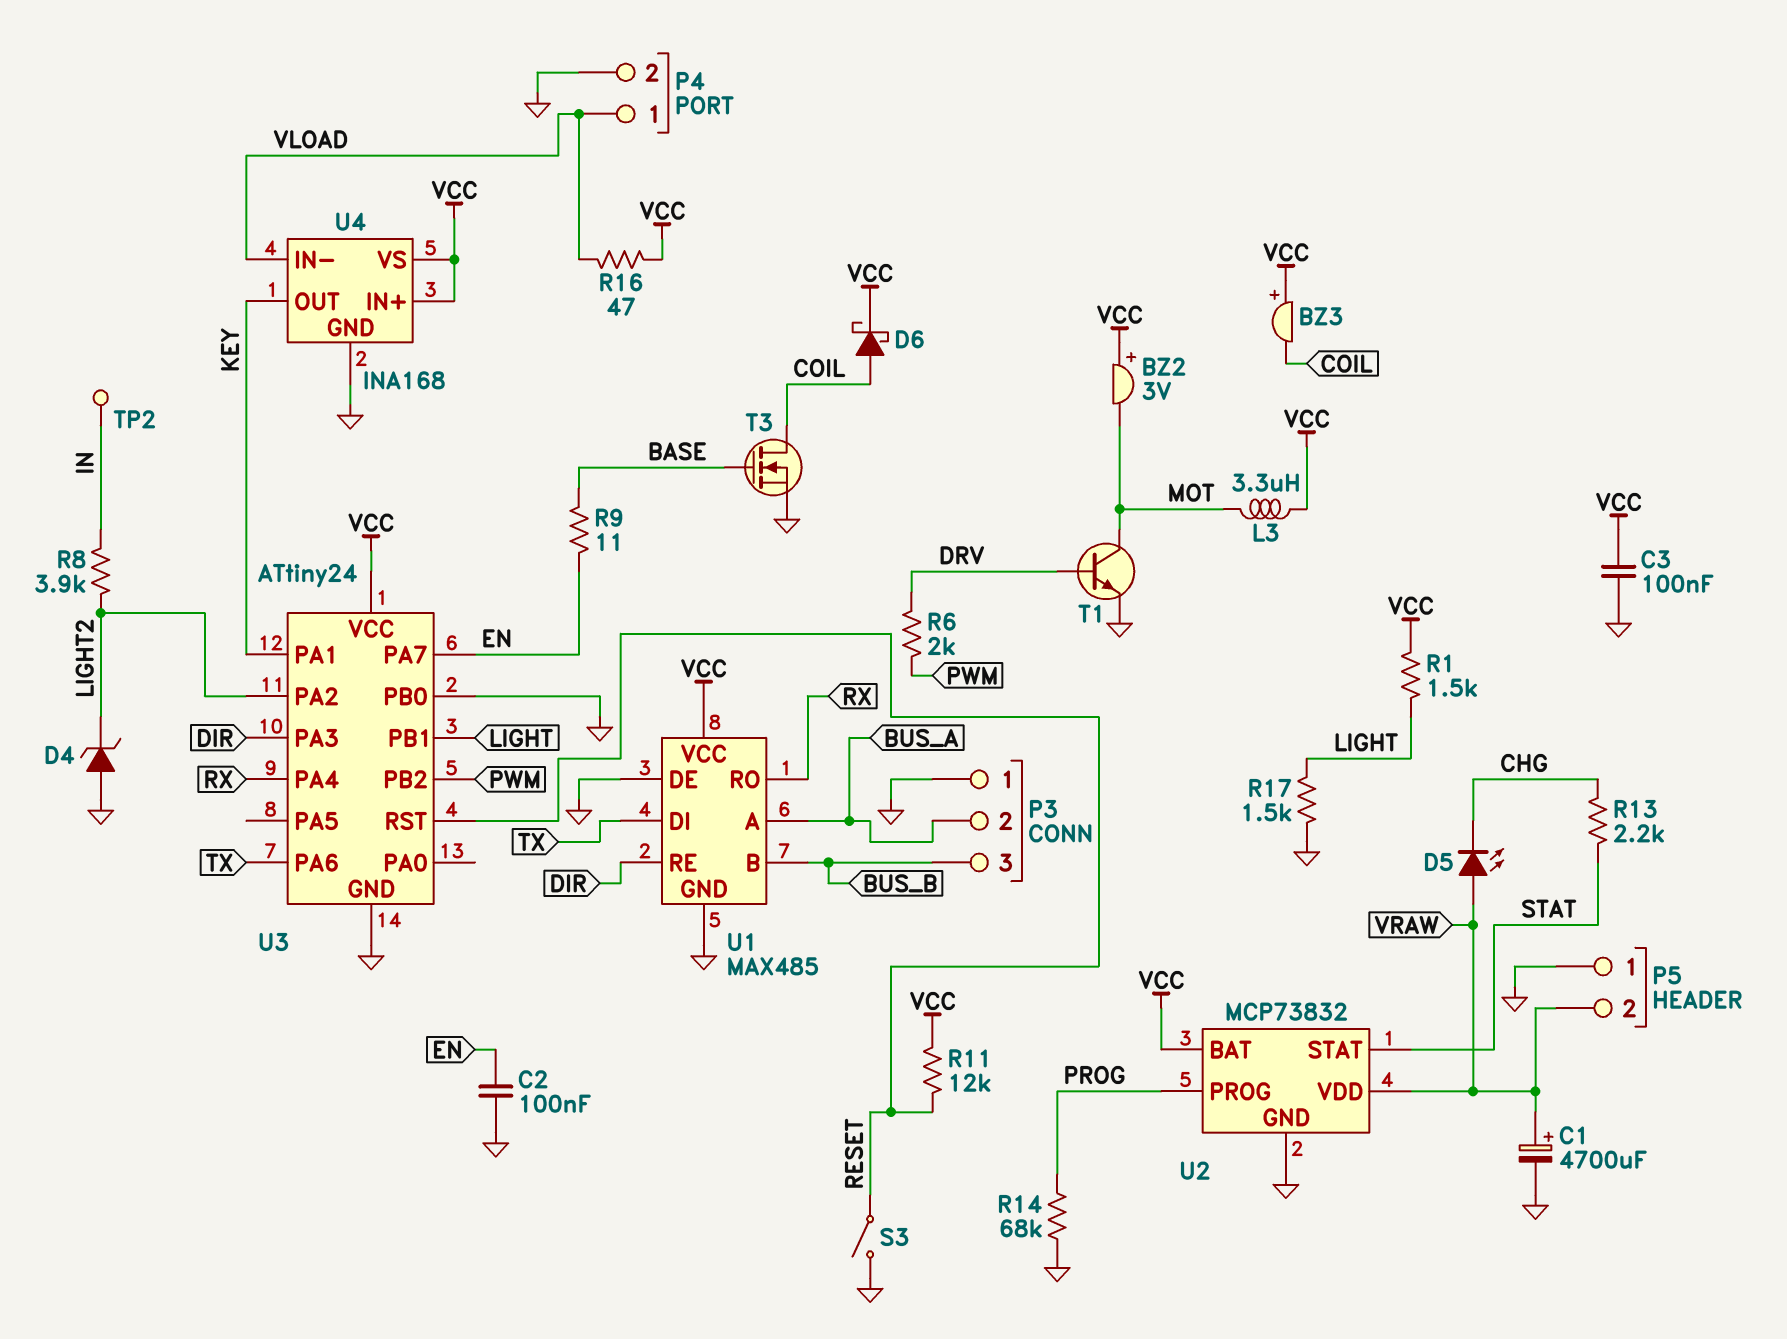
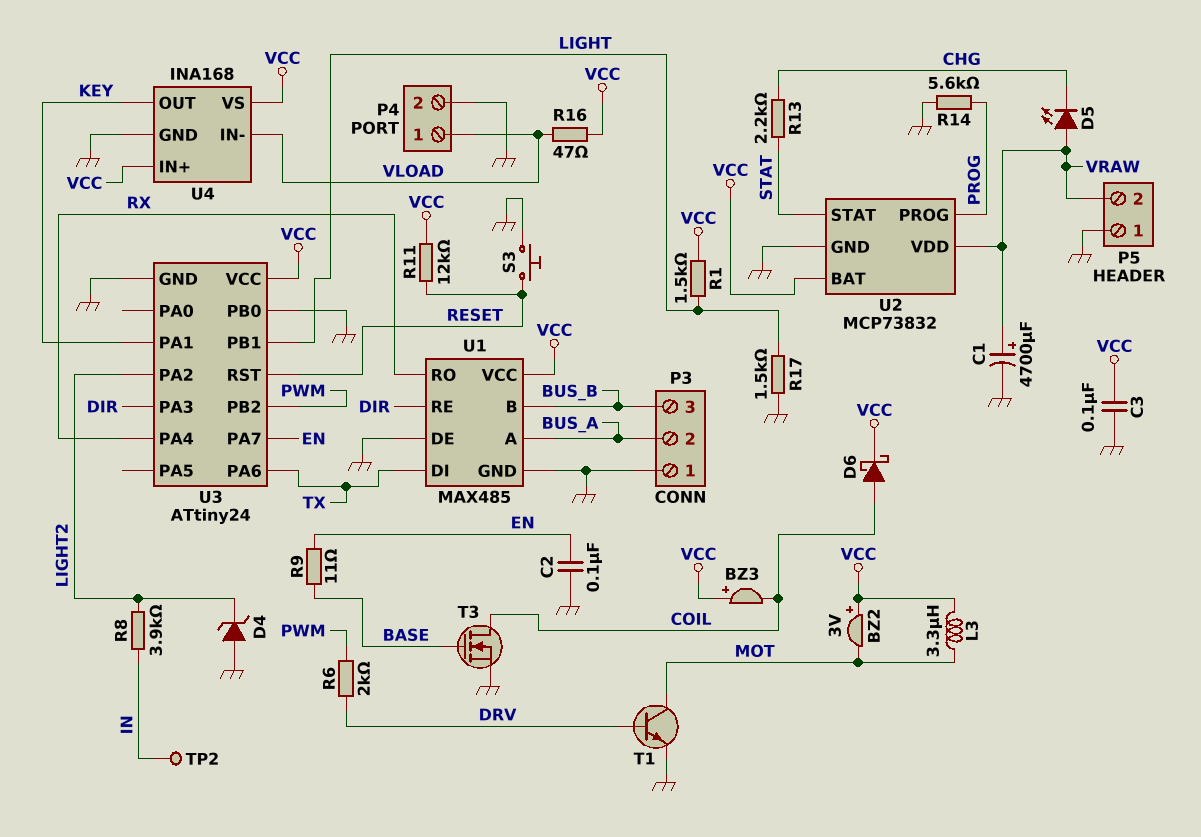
R14: 68k (GND, PROG) -> 5.6k (GND, PROG)
S3: switch (GND, RESET) -> button (GND, RESET)

